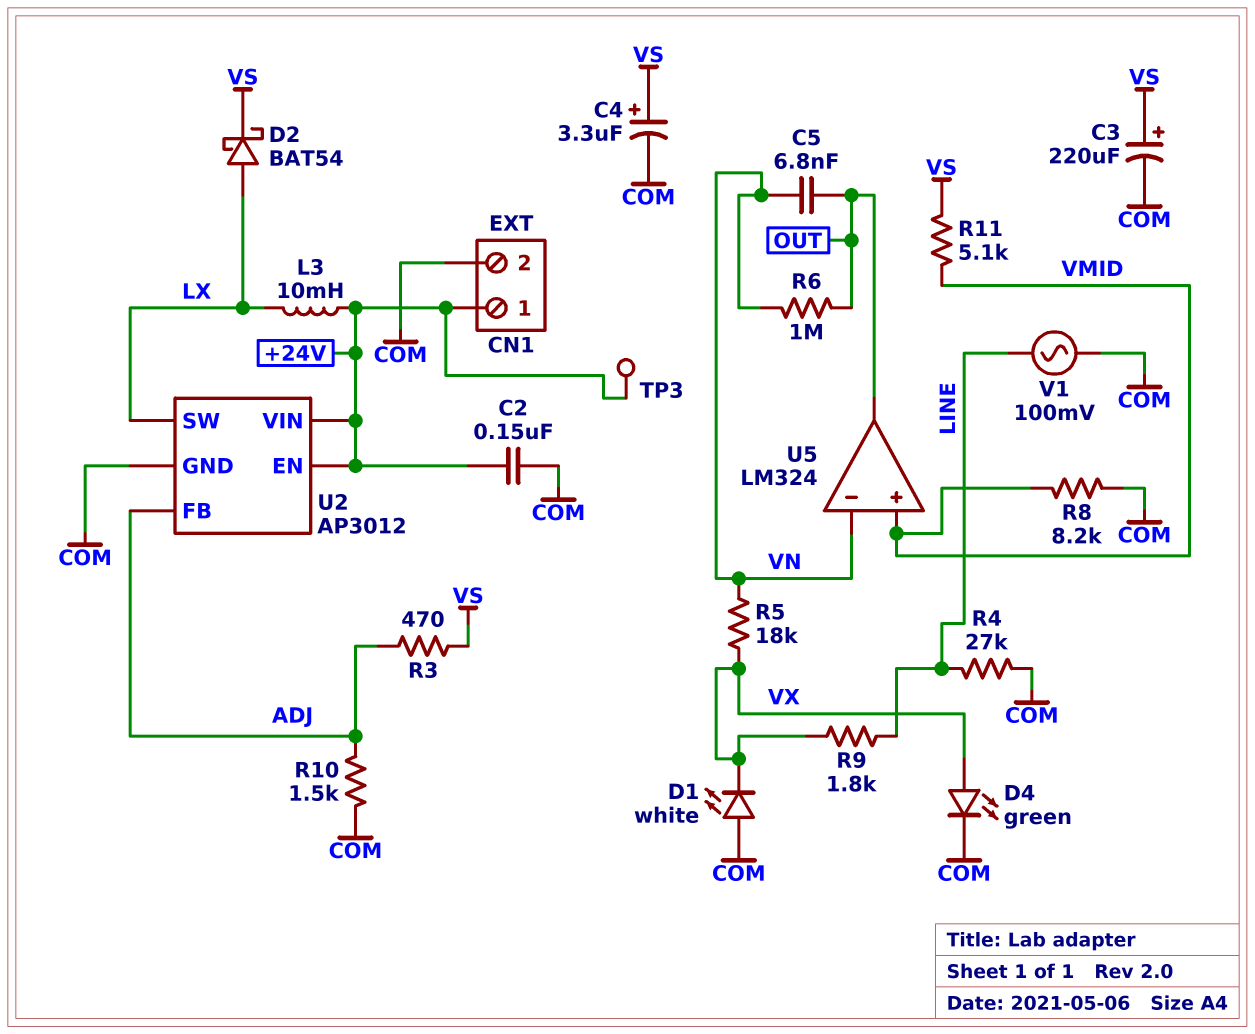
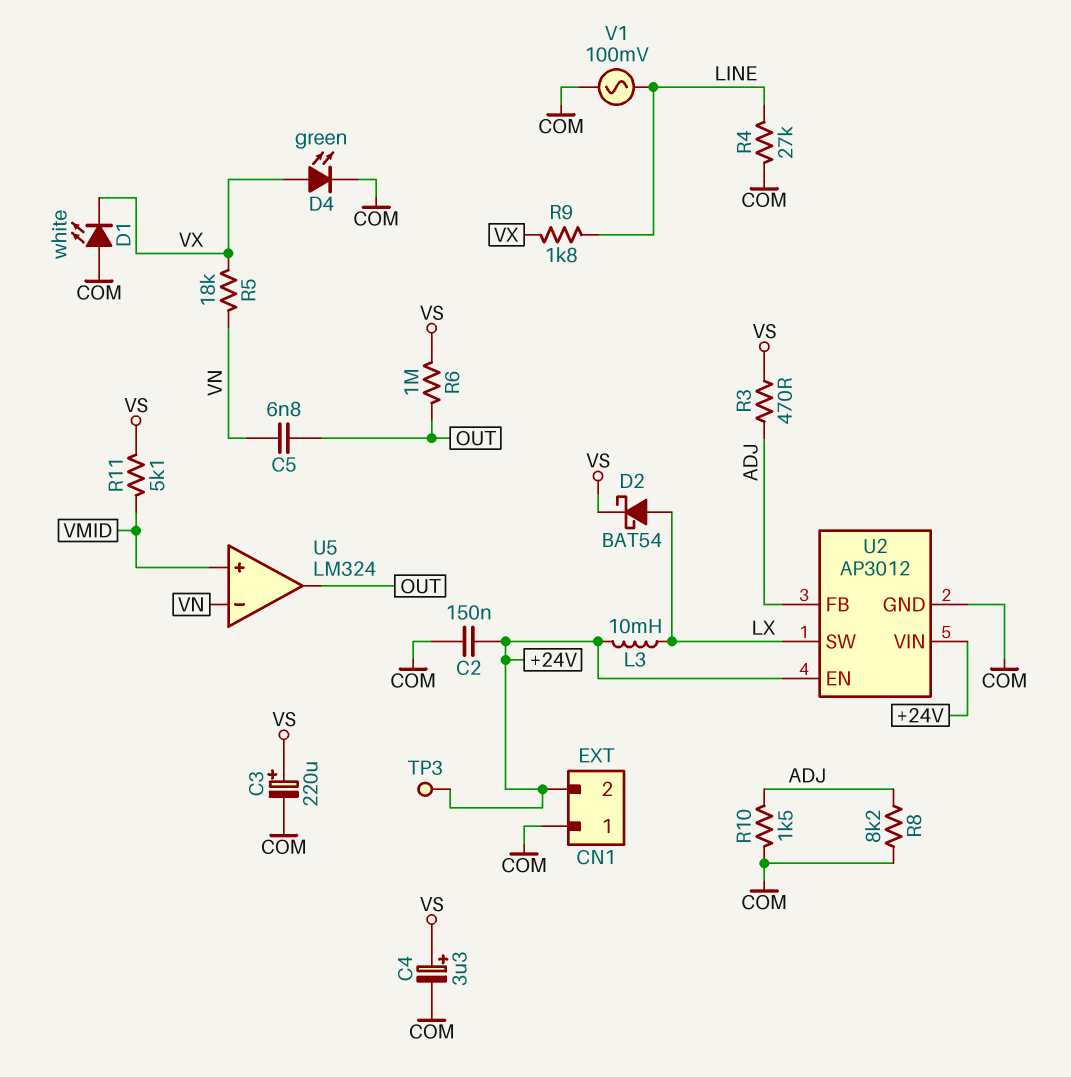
CN1 pin 1: +24V -> COM
CN1 pin 2: COM -> +24V
R6: 1M (OUT, VN) -> 1M (OUT, VS)
R8: 8.2k (COM, VMID) -> 8.2k (ADJ, COM)

